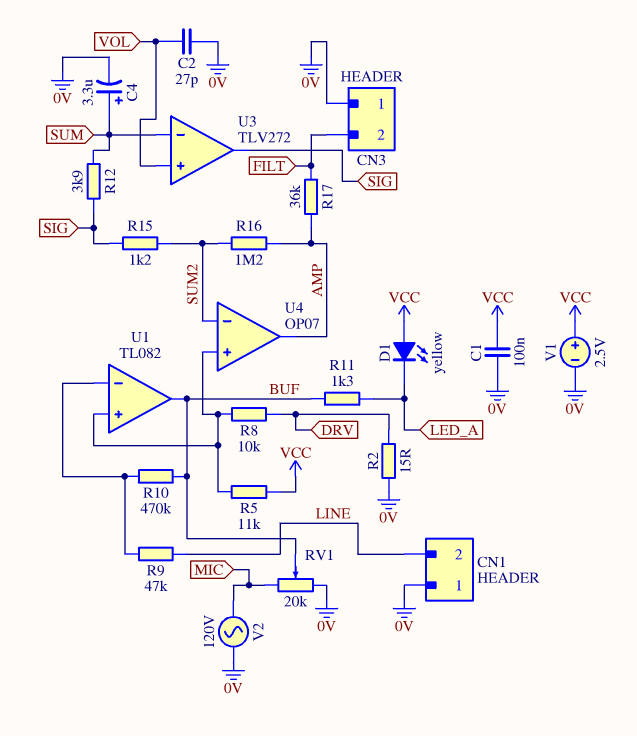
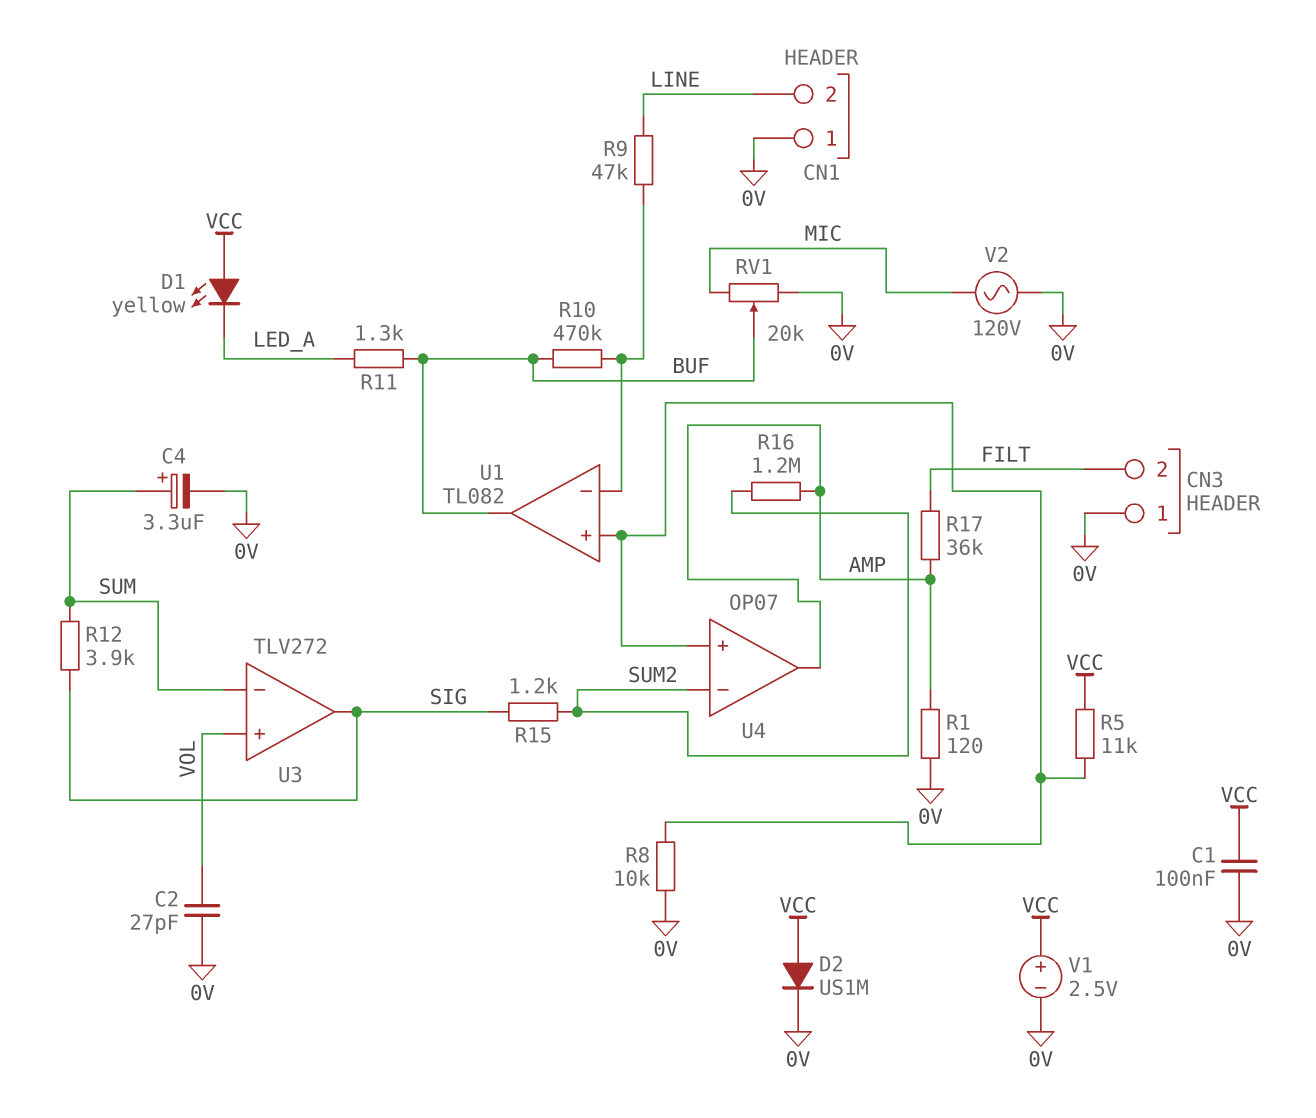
D2: none -> diode US1M (A VCC, K 0V)
R1: none -> 120 (0V, AMP)
R2: 15 (0V, DRV) -> none
R8: 10k (DRV, U1/in+) -> 10k (0V, U1/in+)

